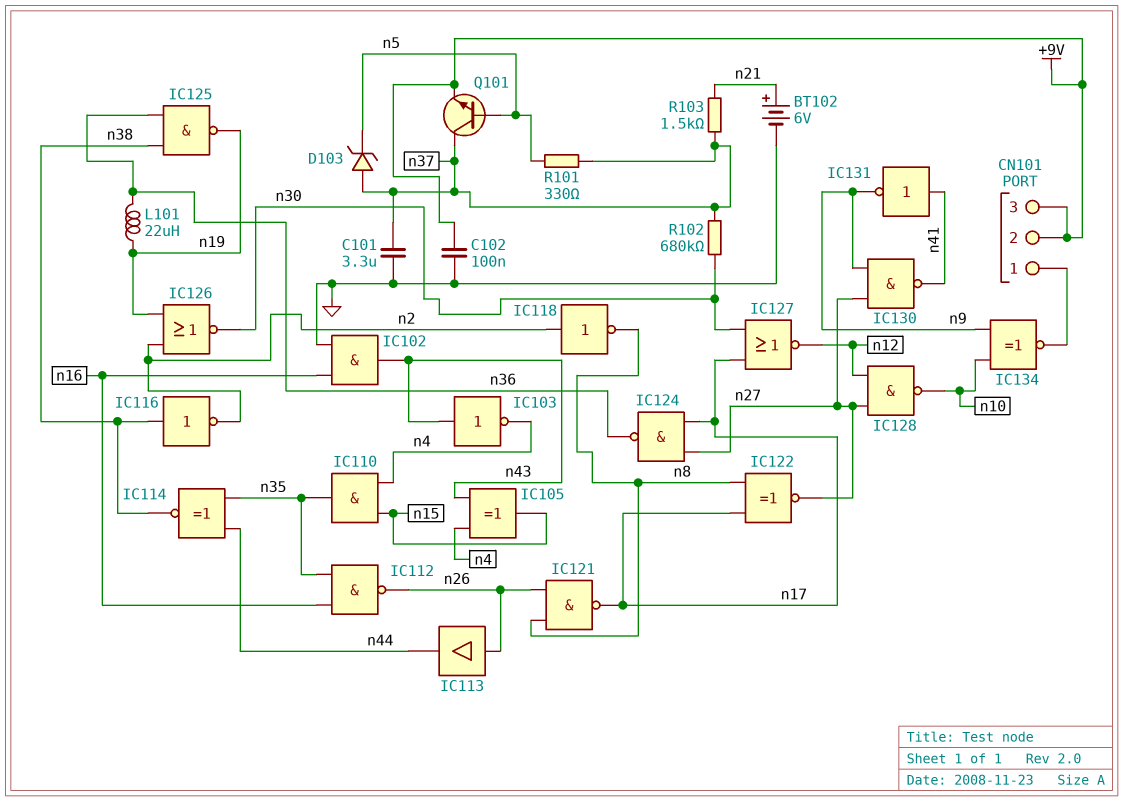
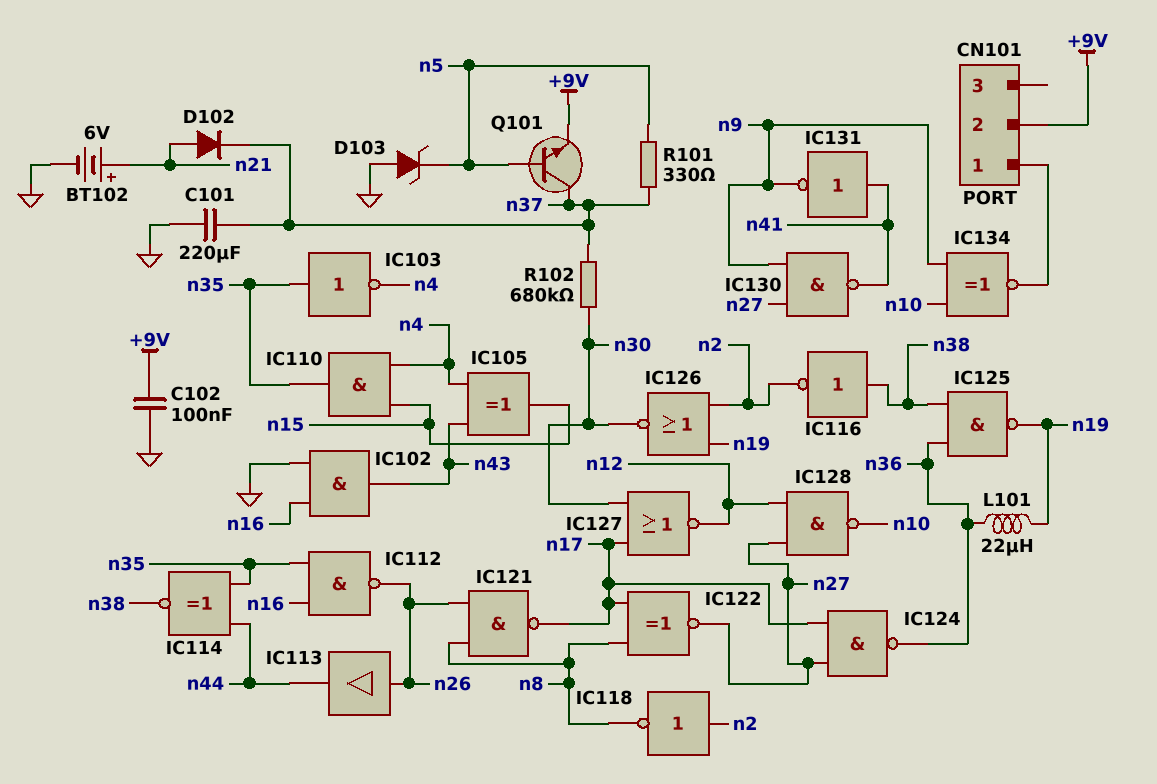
C101: 3.3uF (GND, n37) -> 220uF (GND, n37)
CN101 pin 3: +9V -> none
D102: none -> diode (A n21, K n37)
D103: zener (A n37, K n5) -> zener (A GND, K n5)
IC103: NOT (in n43, out n4) -> NOT (in n35, out n4)
R103: 1.5k (n21, n37) -> none

